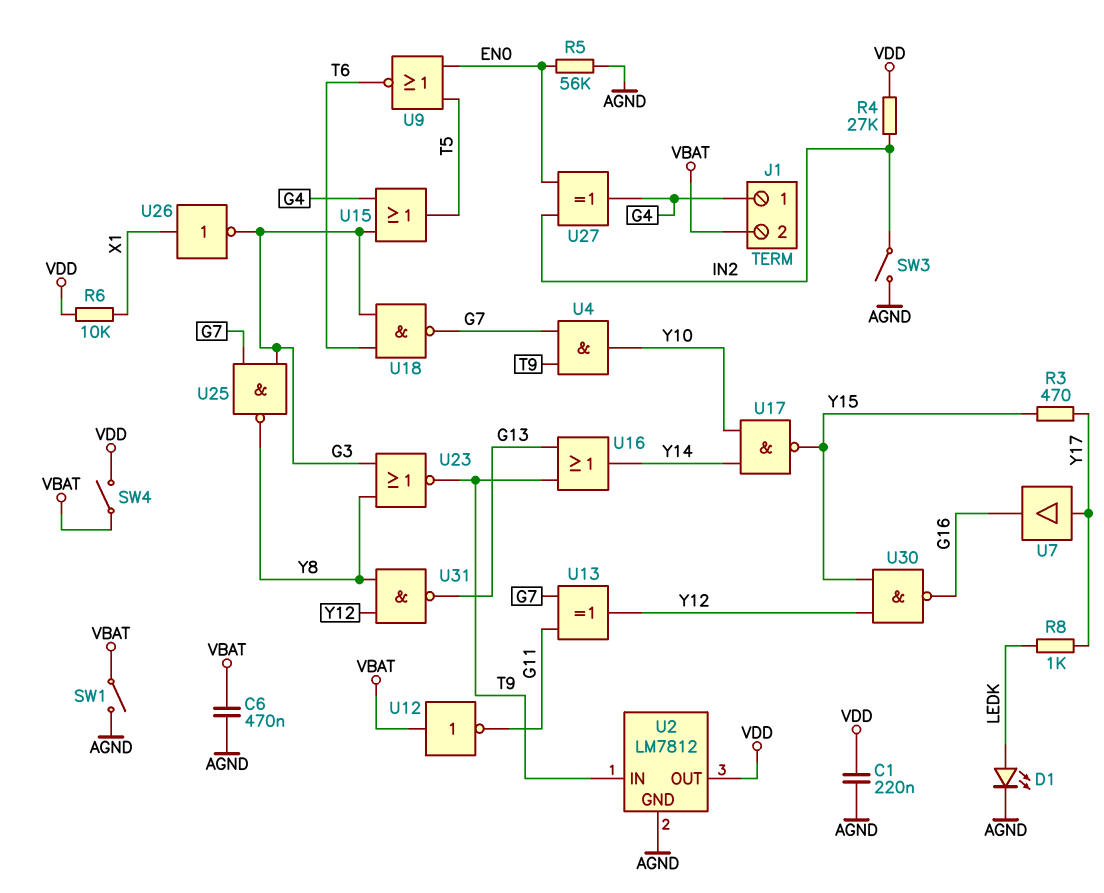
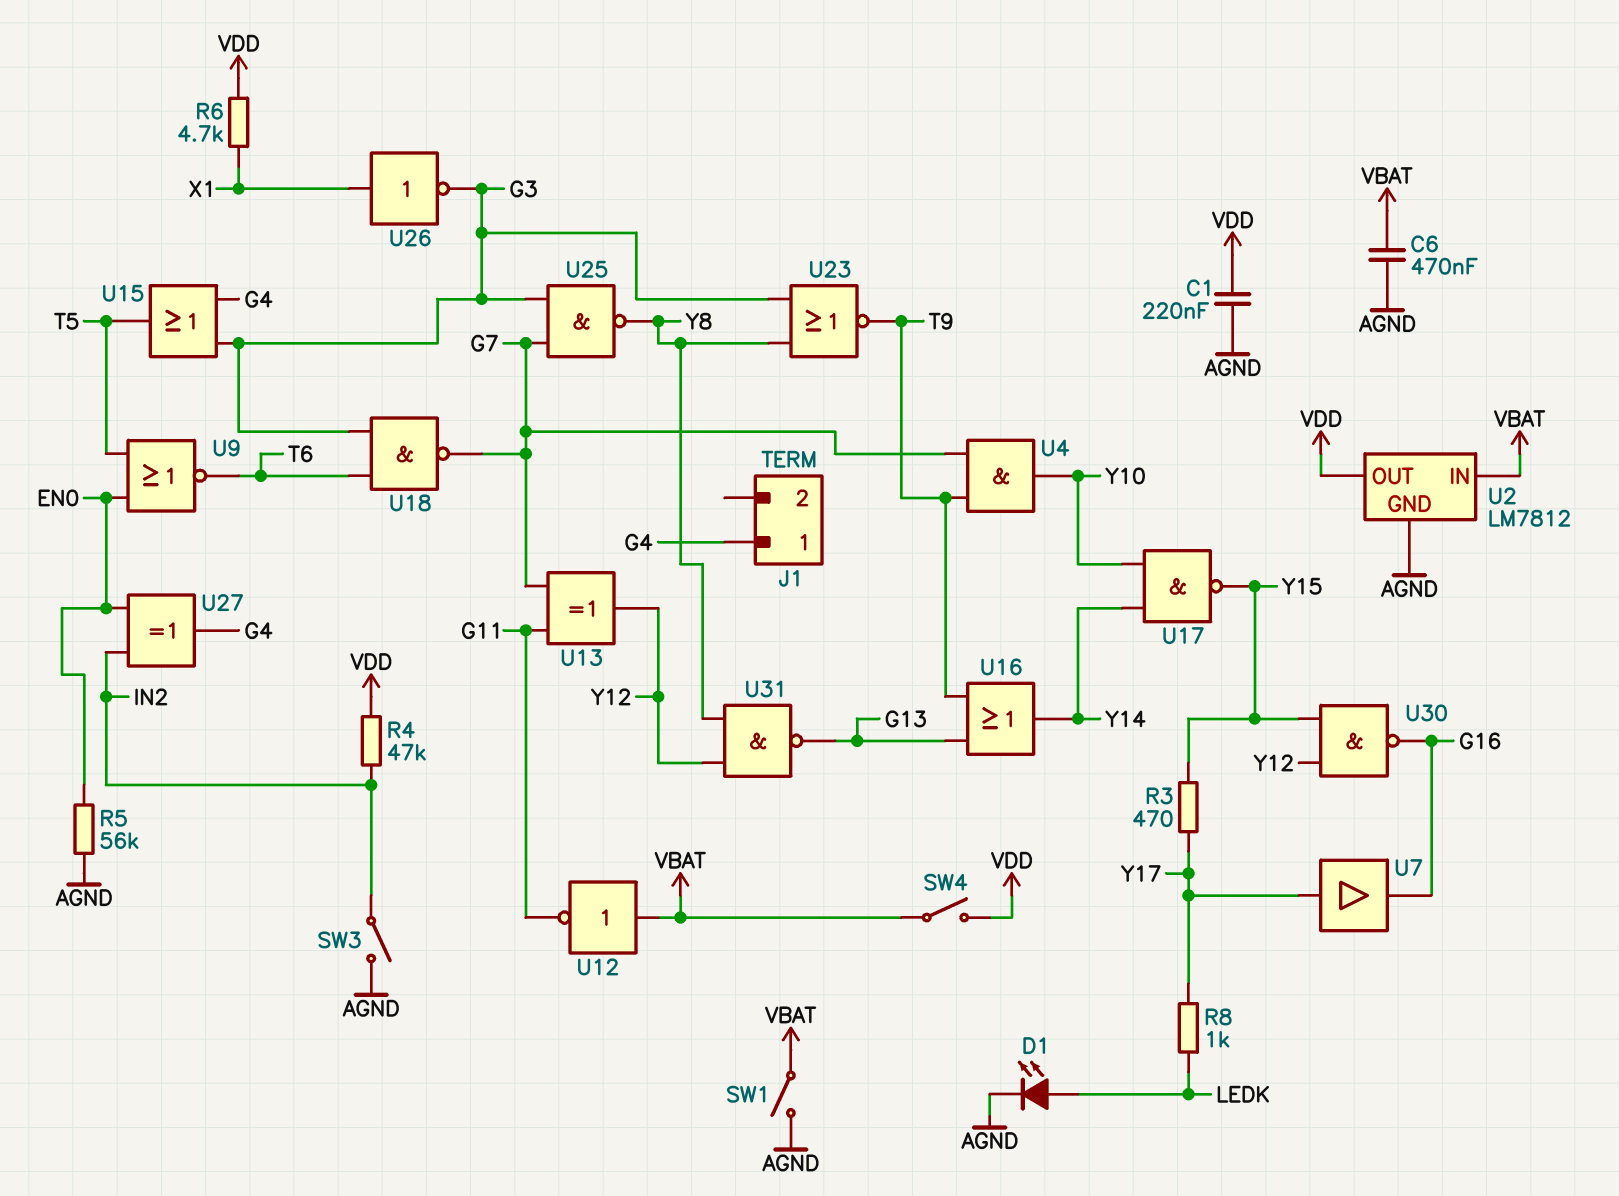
J1 pin 2: VBAT -> none
R4: 27k (IN2, VDD) -> 47k (IN2, VDD)
R6: 10k (VDD, X1) -> 4.7k (VDD, X1)
U2 pin IN: T9 -> VBAT

